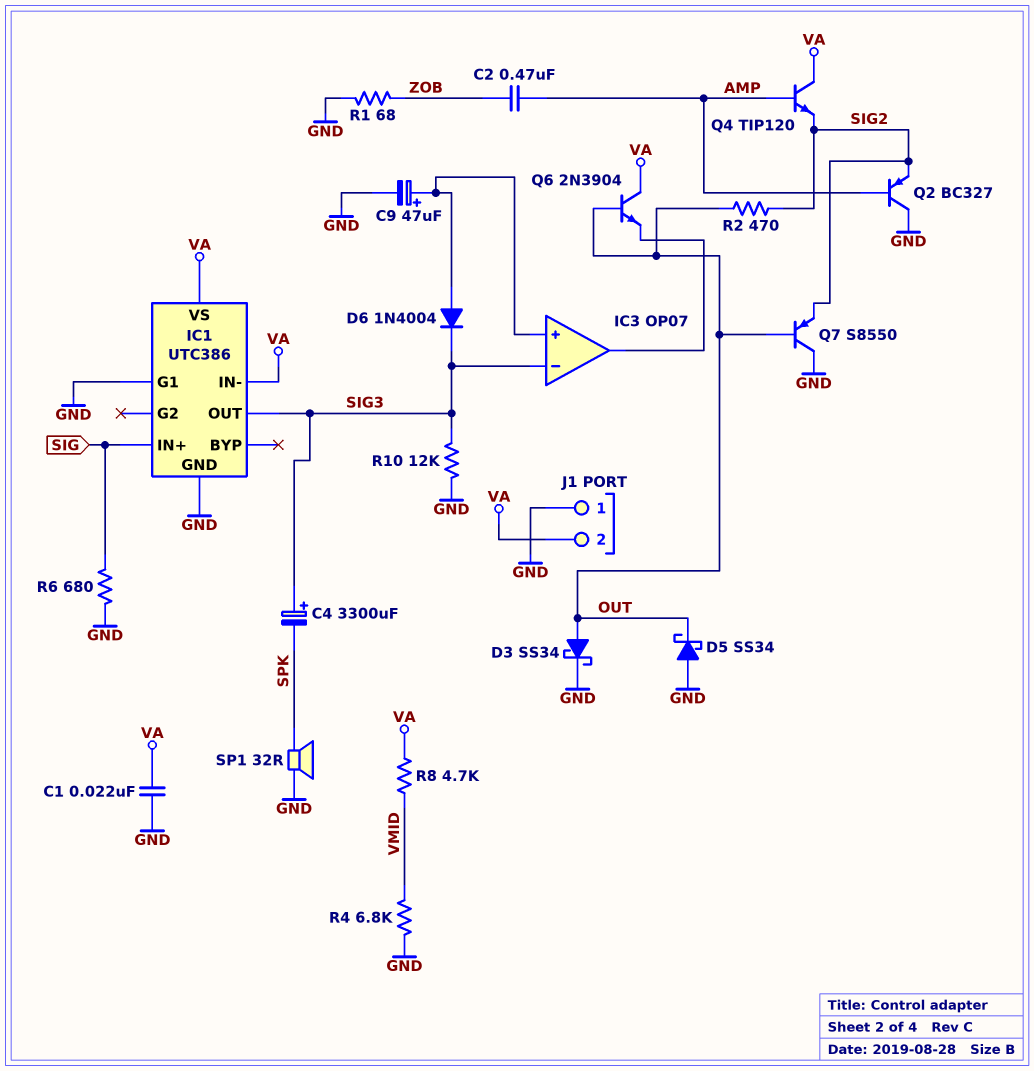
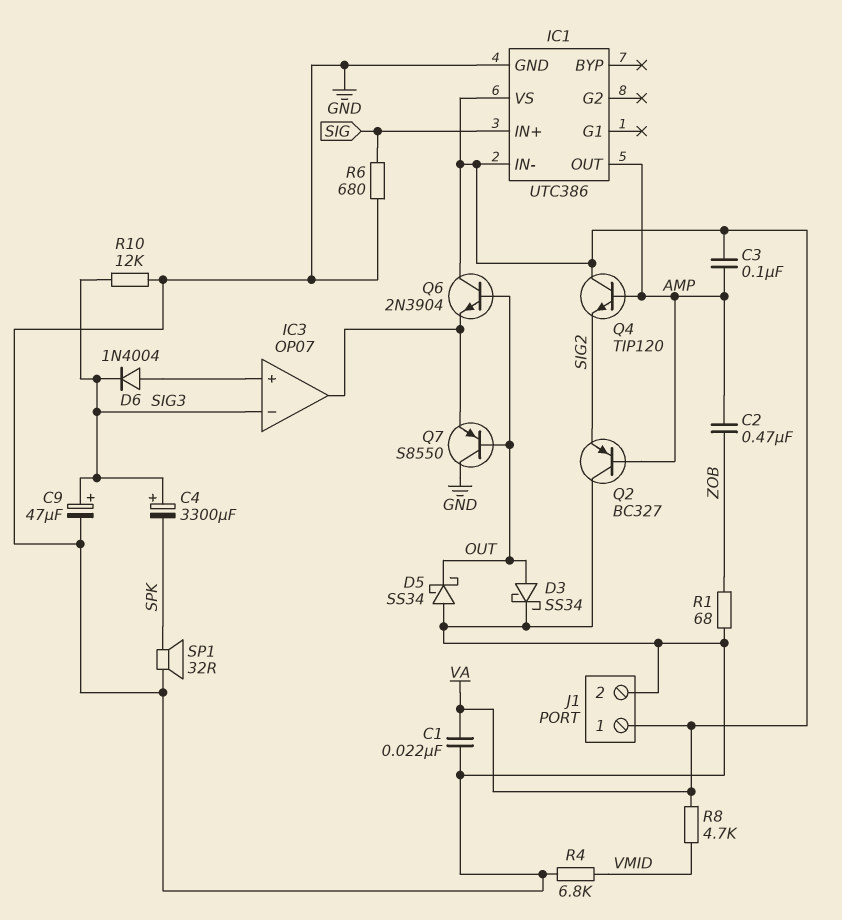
C3: none -> 100nF (AMP, VA)
C9: 47uF (plus IC3/in+, minus GND) -> 47uF (plus SIG3, minus GND)
IC1 pin G1: GND -> none
IC1 pin OUT: SIG3 -> AMP
J1 pin 1: GND -> VA
J1 pin 2: VA -> GND
Q7: PNP S8550 (B OUT, C GND, E SIG2) -> PNP S8550 (B OUT, C GND, E IC3/out)
R2: 470 (OUT, SIG2) -> none

